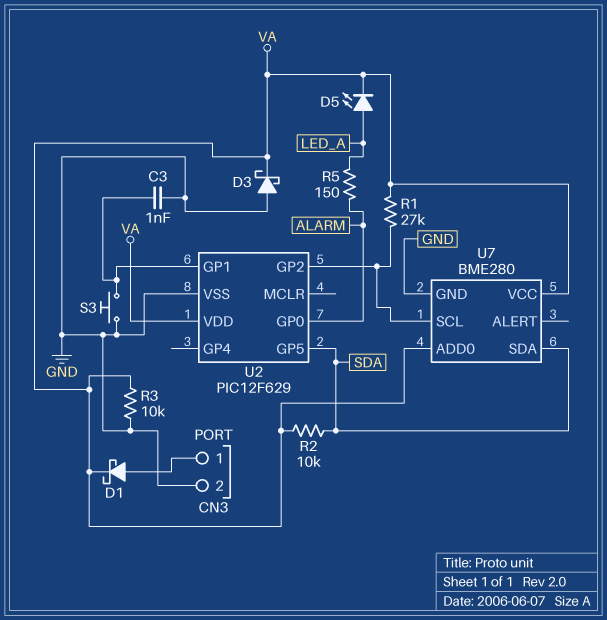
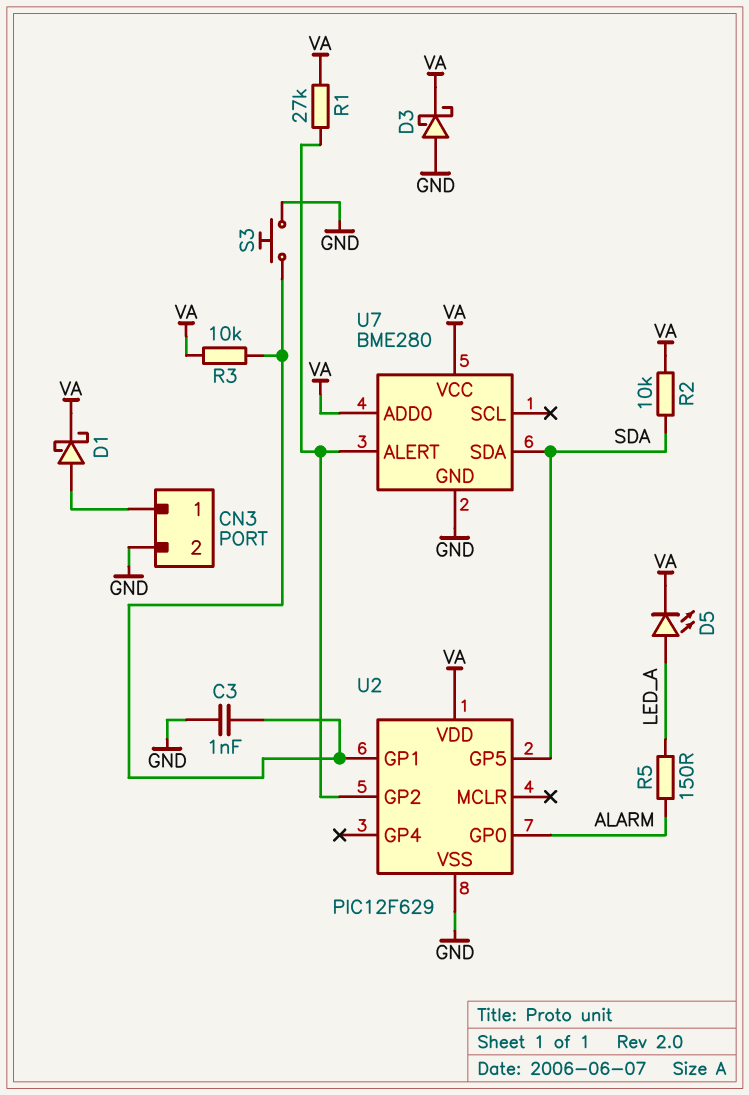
R3: 10k (GND, VA) -> 10k (U2/GP1, VA)
U7 pin ALERT: none -> U2/GP2
U7 pin SCL: U2/GP2 -> none

